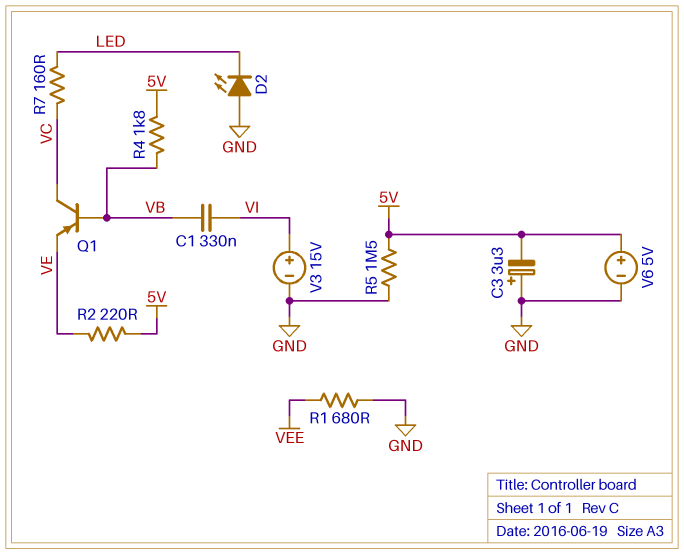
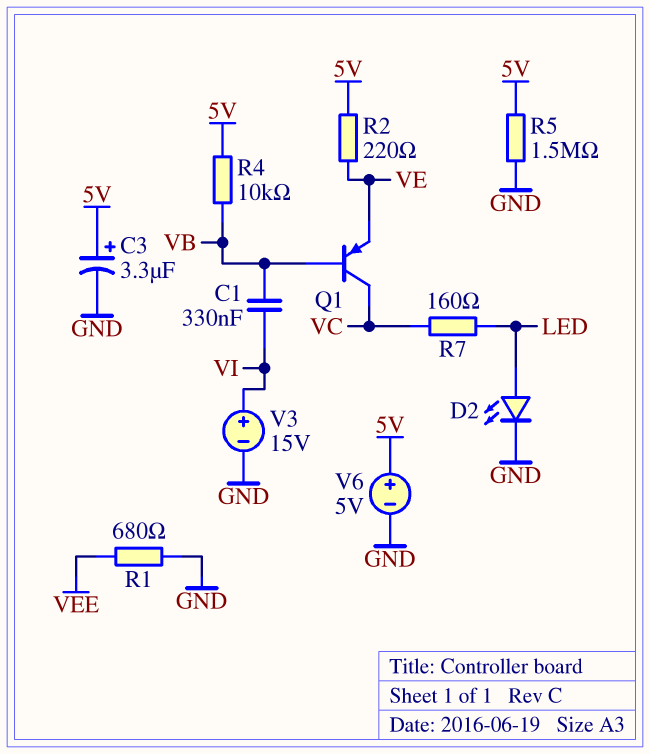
C3: 3.3uF (plus GND, minus 5V) -> 3.3uF (plus 5V, minus GND)
D2: LED (A GND, K LED) -> LED (A LED, K GND)
R4: 1.8k (5V, VB) -> 10k (5V, VB)

